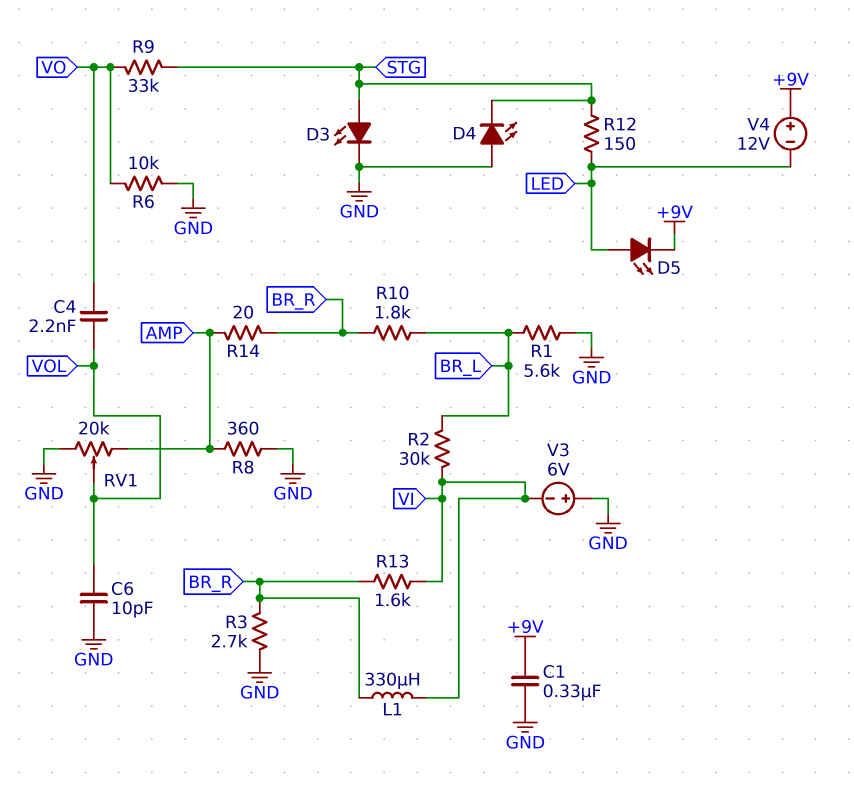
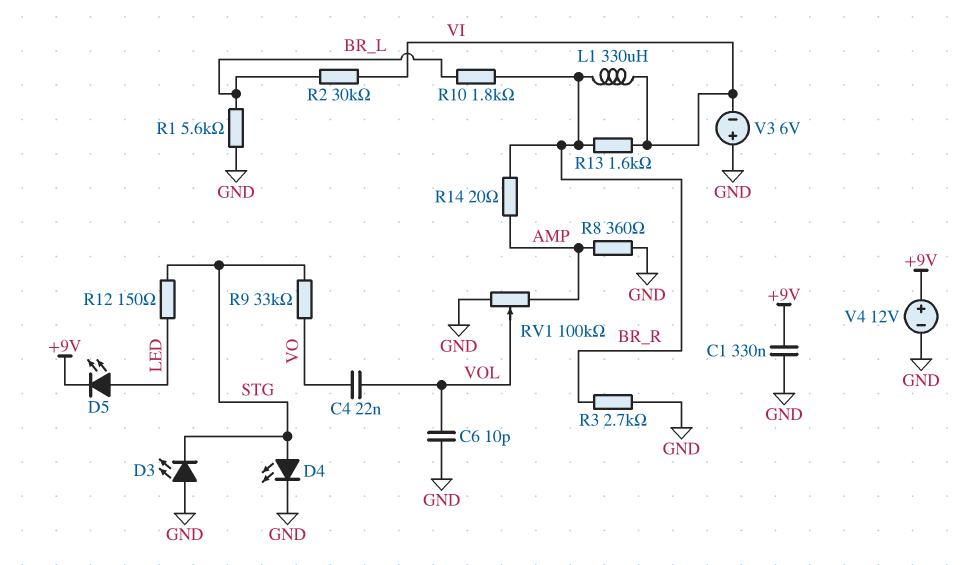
C4: 2.2nF (VO, VOL) -> 22nF (VO, VOL)
D3: LED (A STG, K GND) -> LED (A GND, K STG)
D4: LED (A GND, K STG) -> LED (A STG, K GND)
R6: 10k (GND, VO) -> none
RV1: 20k (AMP, GND, wiper VOL) -> 100k (AMP, GND, wiper VOL)
V4: 12V (plus +9V, minus LED) -> 12V (plus +9V, minus GND)

